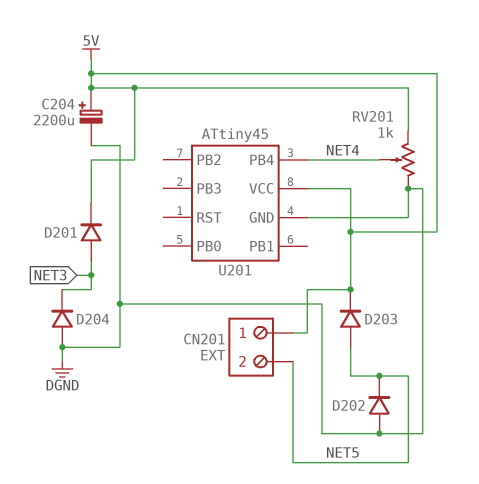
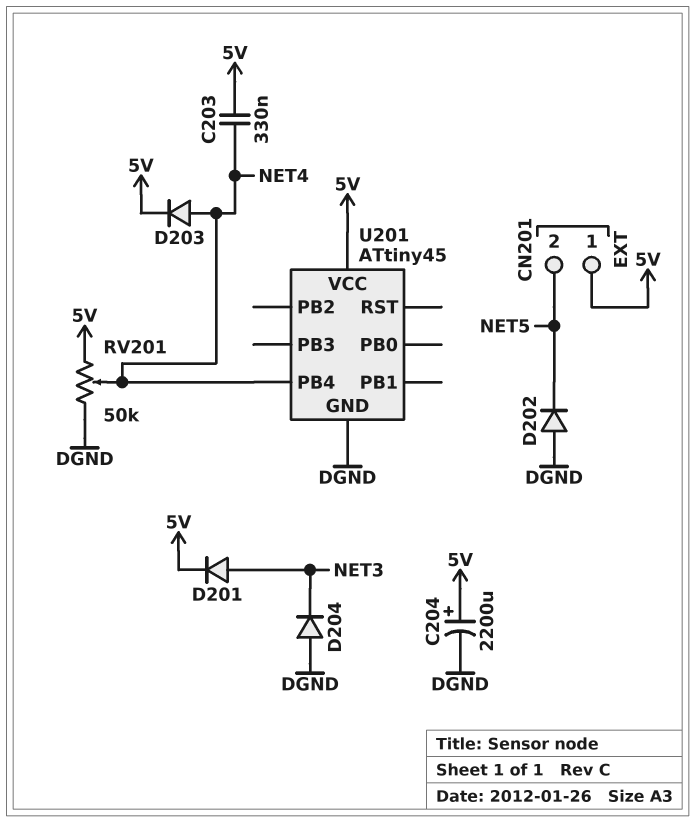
C203: none -> 330nF (5V, NET4)
D203: diode (A NET5, K 5V) -> diode (A NET4, K 5V)
RV201: 1k (5V, DGND, wiper NET4) -> 50k (5V, DGND, wiper NET4)

